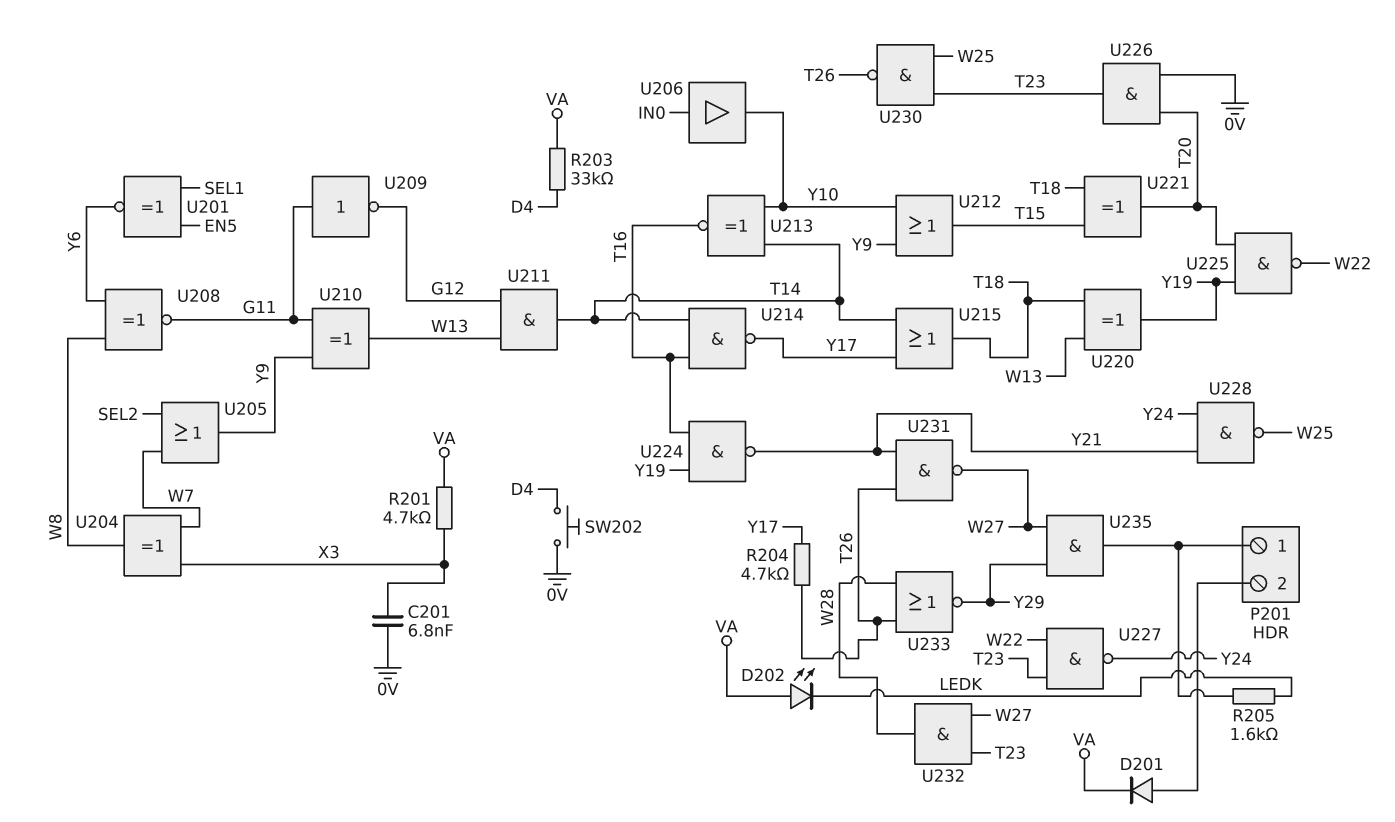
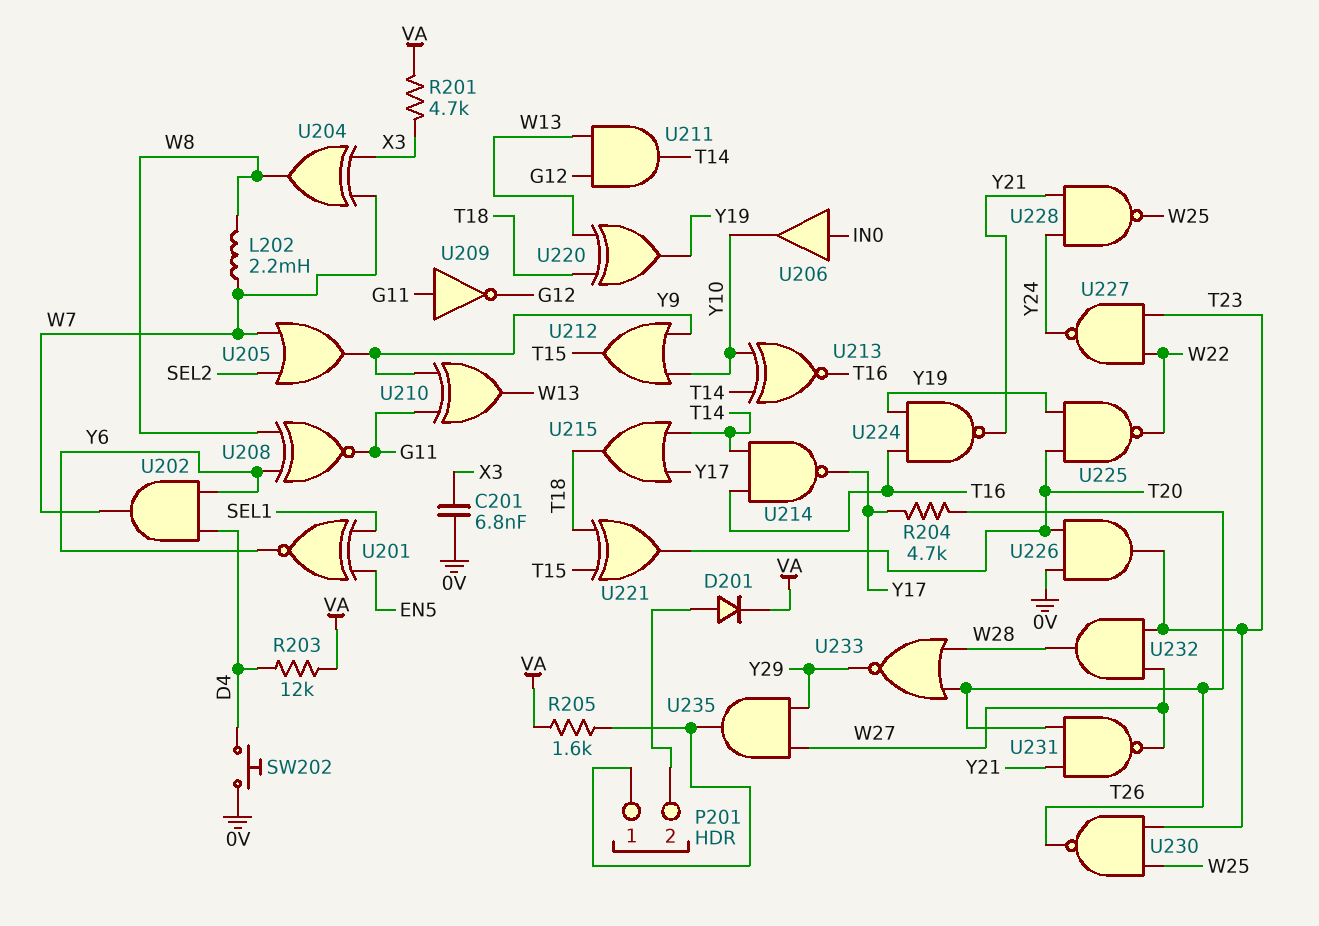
D202: LED (A VA, K LEDK) -> none
L202: none -> 2.2mH (W7, W8)
R203: 33k (D4, VA) -> 12k (D4, VA)
R205: 1.6k (LEDK, P201/1) -> 1.6k (P201/1, VA)
U202: none -> AND (in D4, in Y6, out W7)

